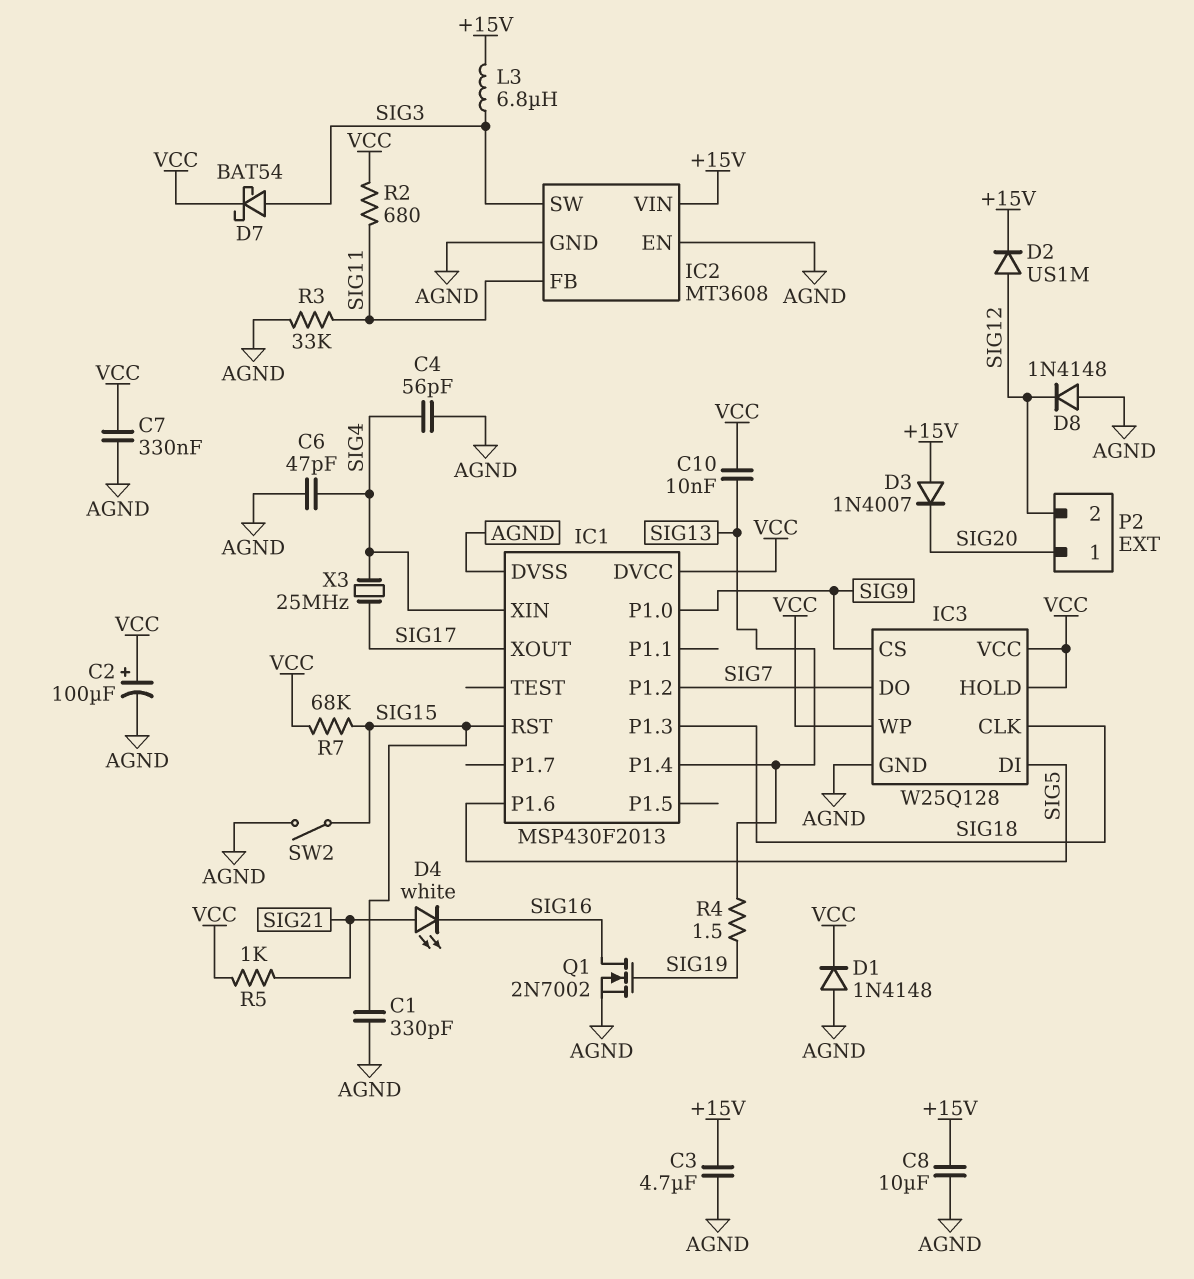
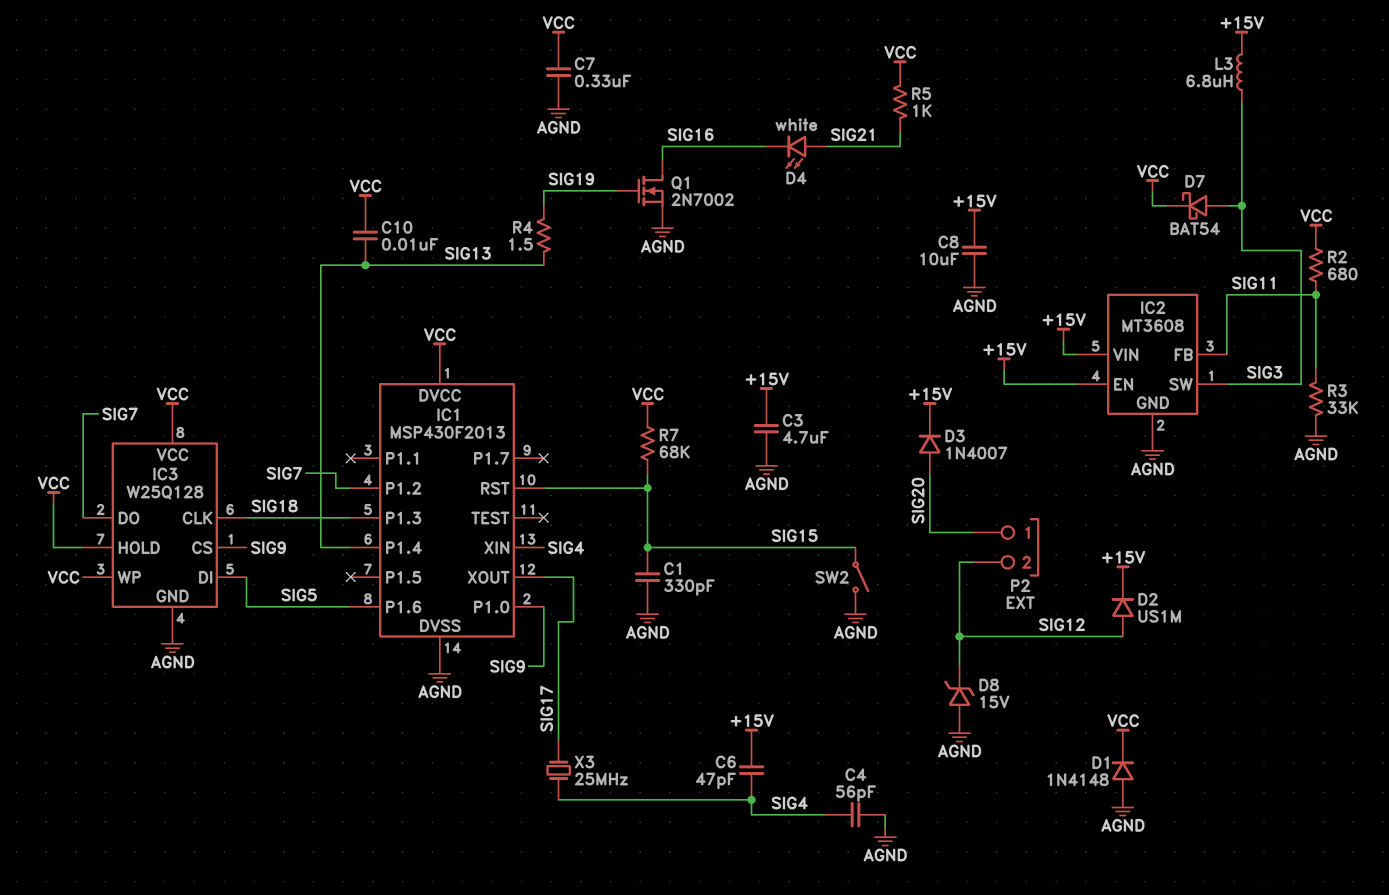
C2: 100uF (plus VCC, minus AGND) -> none
C6: 47pF (AGND, SIG4) -> 47pF (+15V, SIG4)
D3: diode 1N4007 (A +15V, K SIG20) -> diode 1N4007 (A SIG20, K +15V)
D8: diode 1N4148 (A AGND, K SIG12) -> zener 15V (A AGND, K SIG12)
IC2 pin EN: AGND -> +15V

